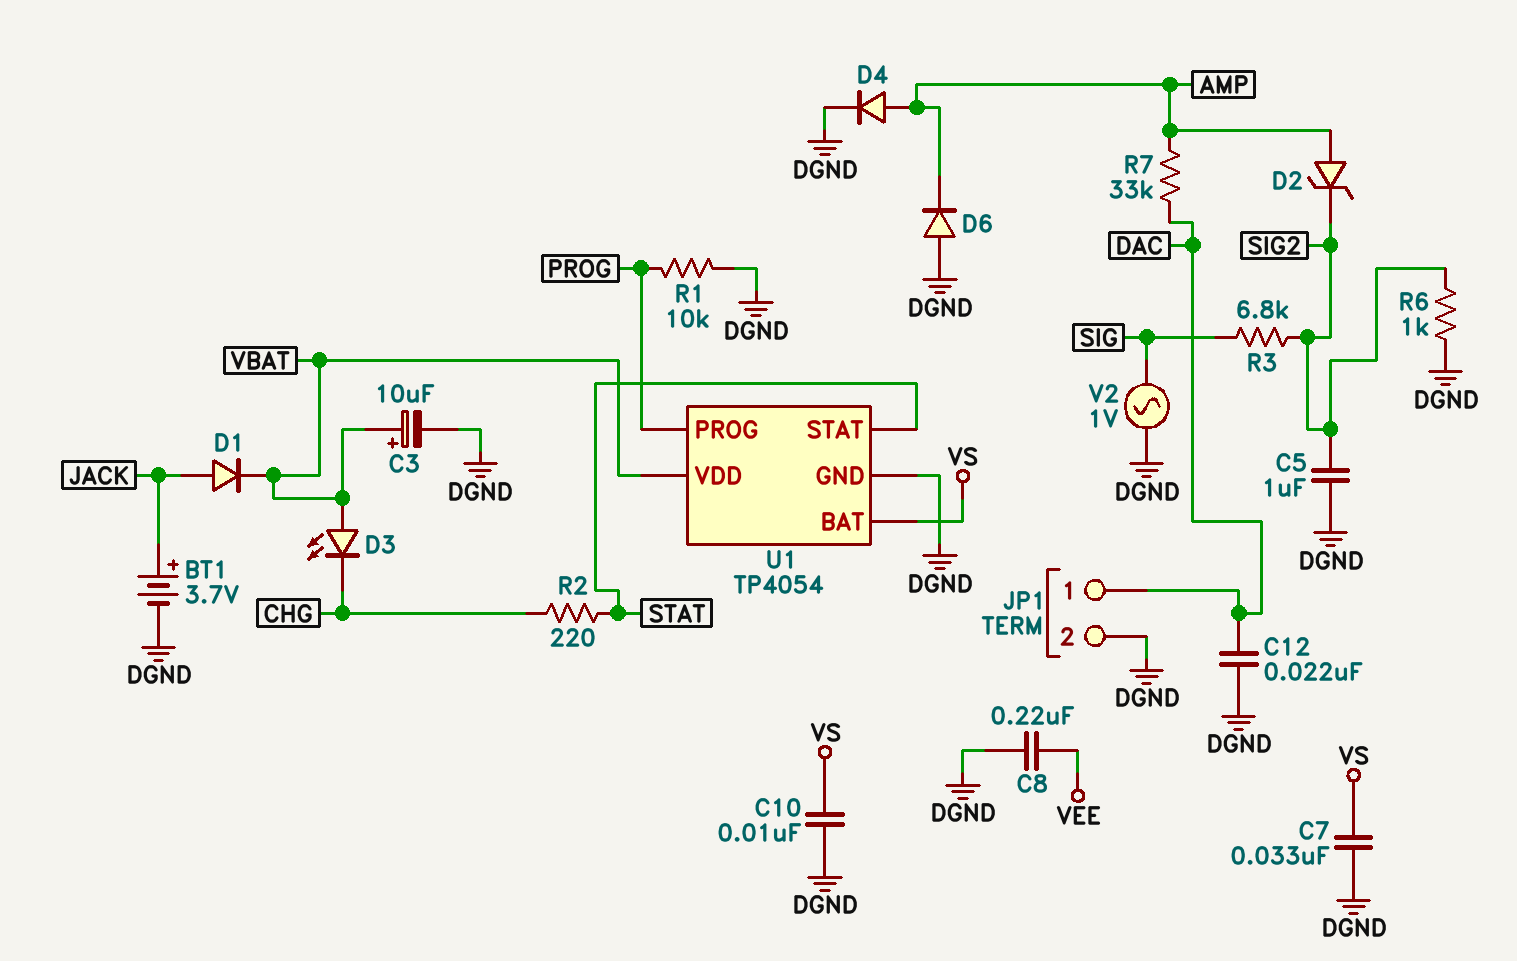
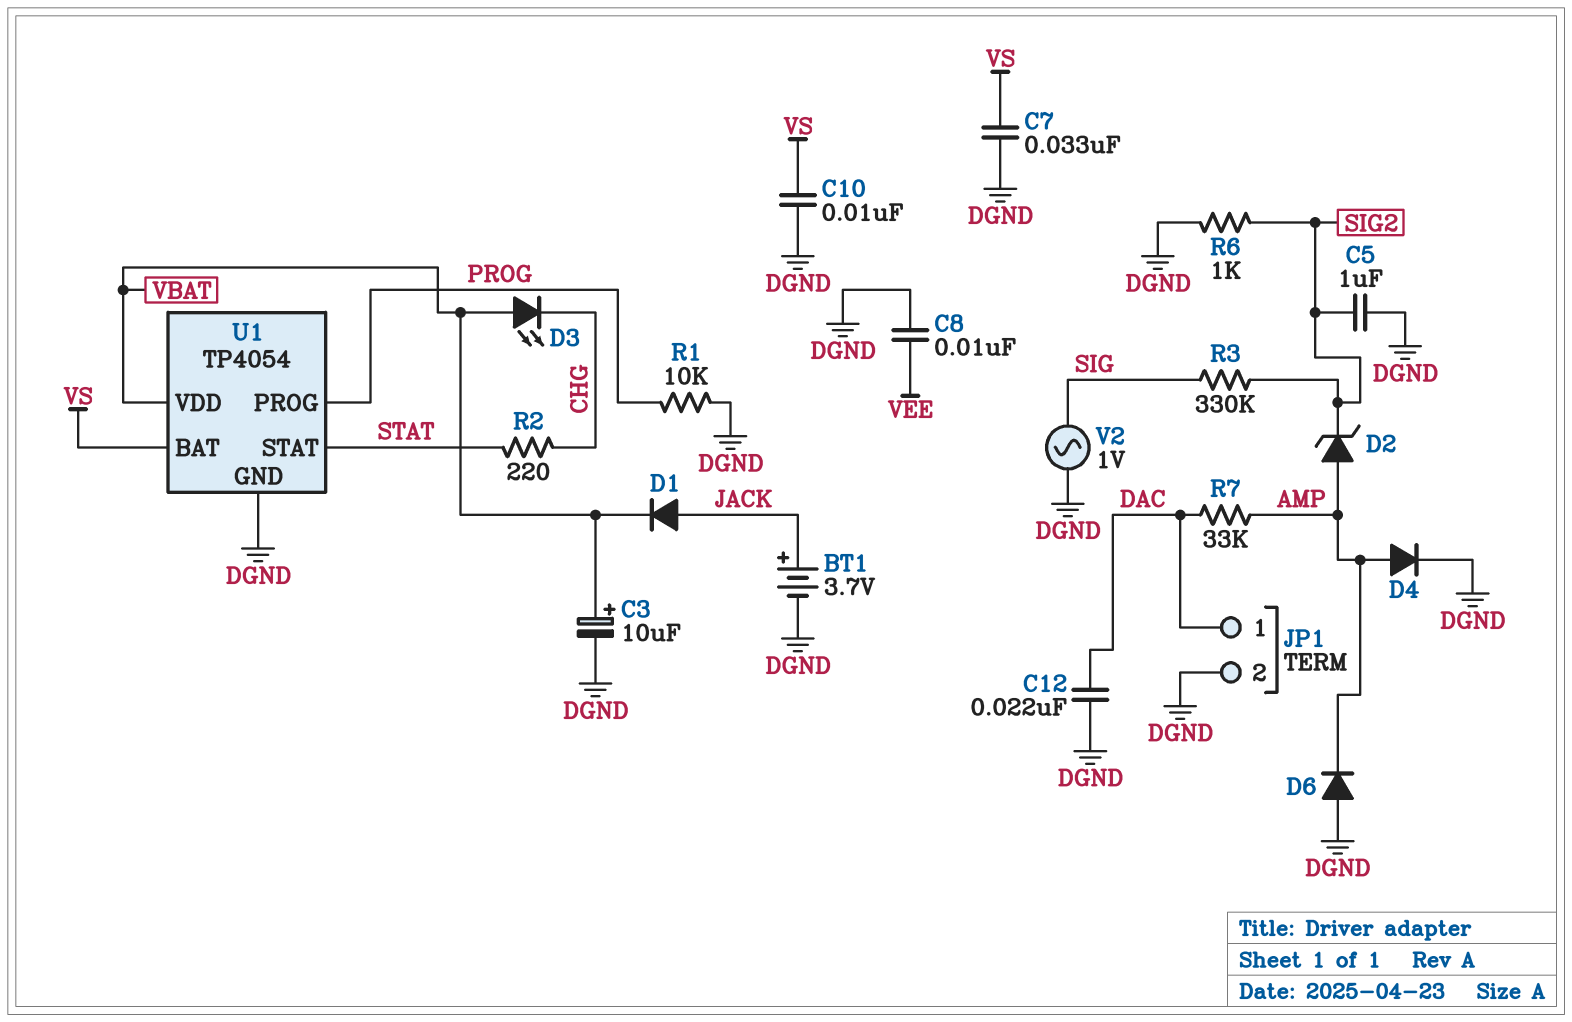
C8: 220nF (DGND, VEE) -> 10nF (DGND, VEE)
R3: 6.8k (SIG, SIG2) -> 330k (SIG, SIG2)

